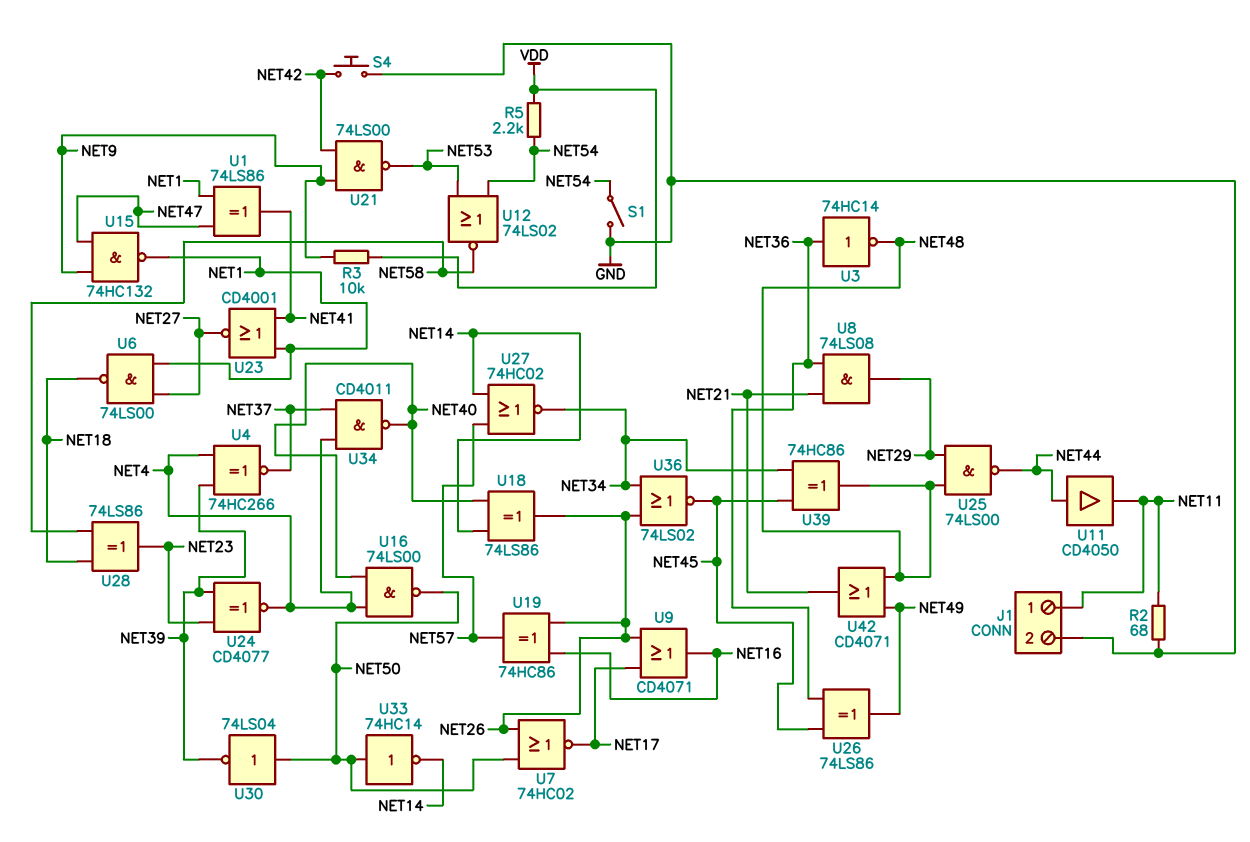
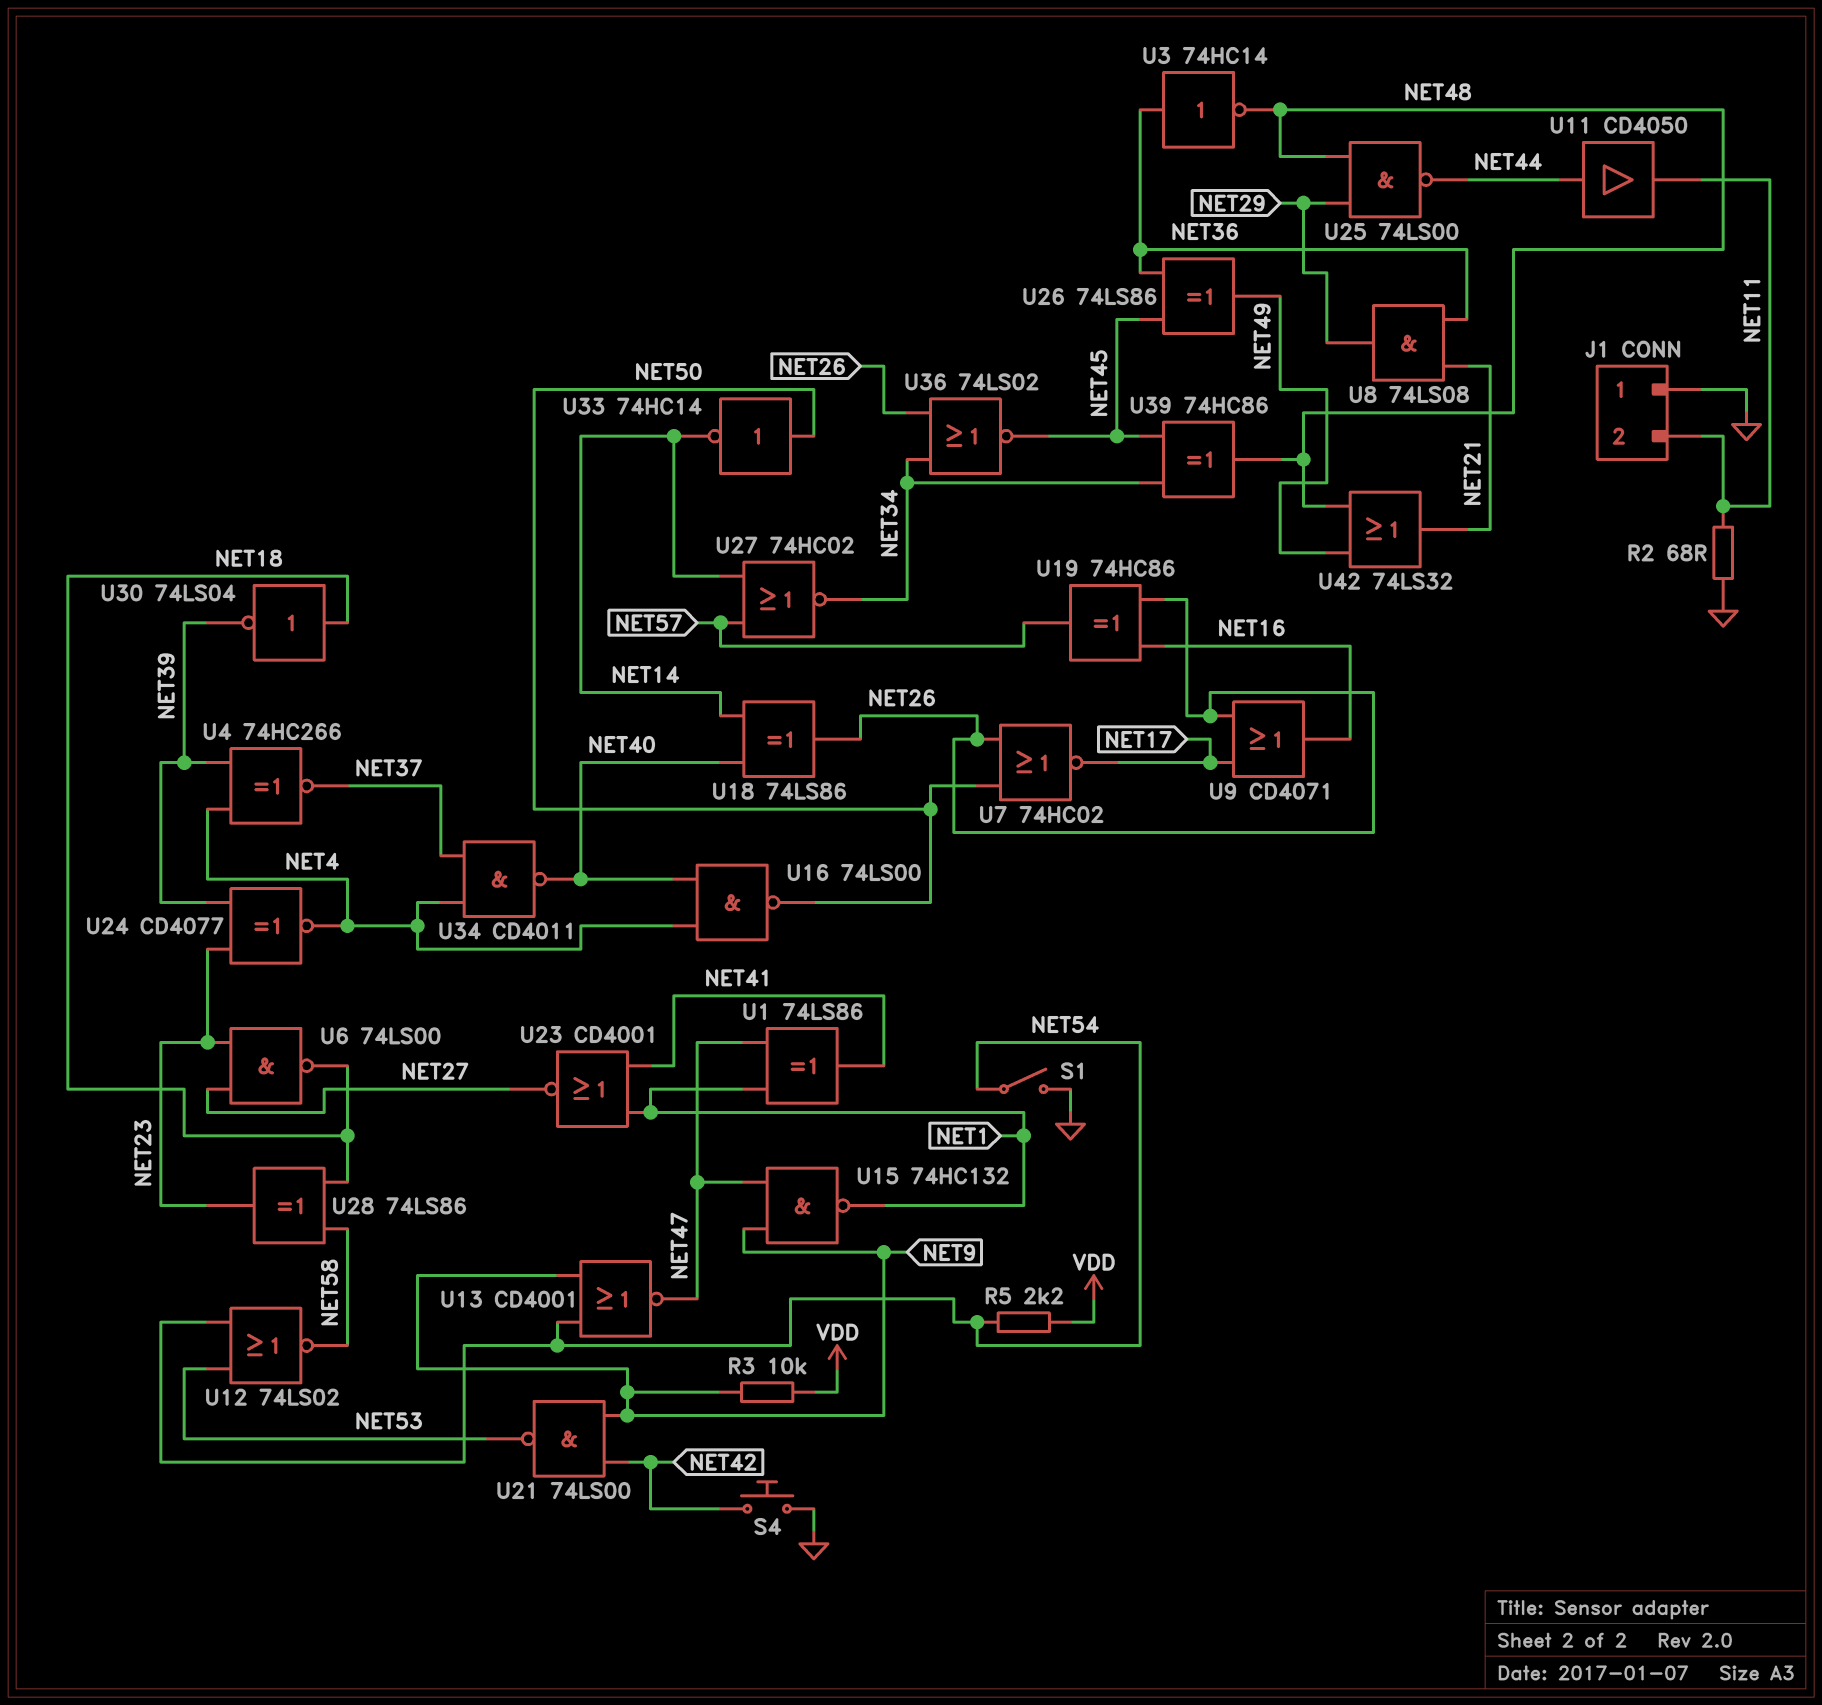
J1 pin 1: NET11 -> GND
J1 pin 2: GND -> NET11
U6: NAND 74LS00 (in NET1, in NET27, out NET18) -> NAND 74LS00 (in NET23, in NET27, out NET18)
U13: none -> NOR CD4001 (in NET9, in NET54, out NET47)
U30: NOT 74LS04 (in NET50, out NET39) -> NOT 74LS04 (in NET18, out NET39)
U42: OR CD4071 (in NET48, in NET49, out NET21) -> OR 74LS32 (in NET48, in NET49, out NET21)

